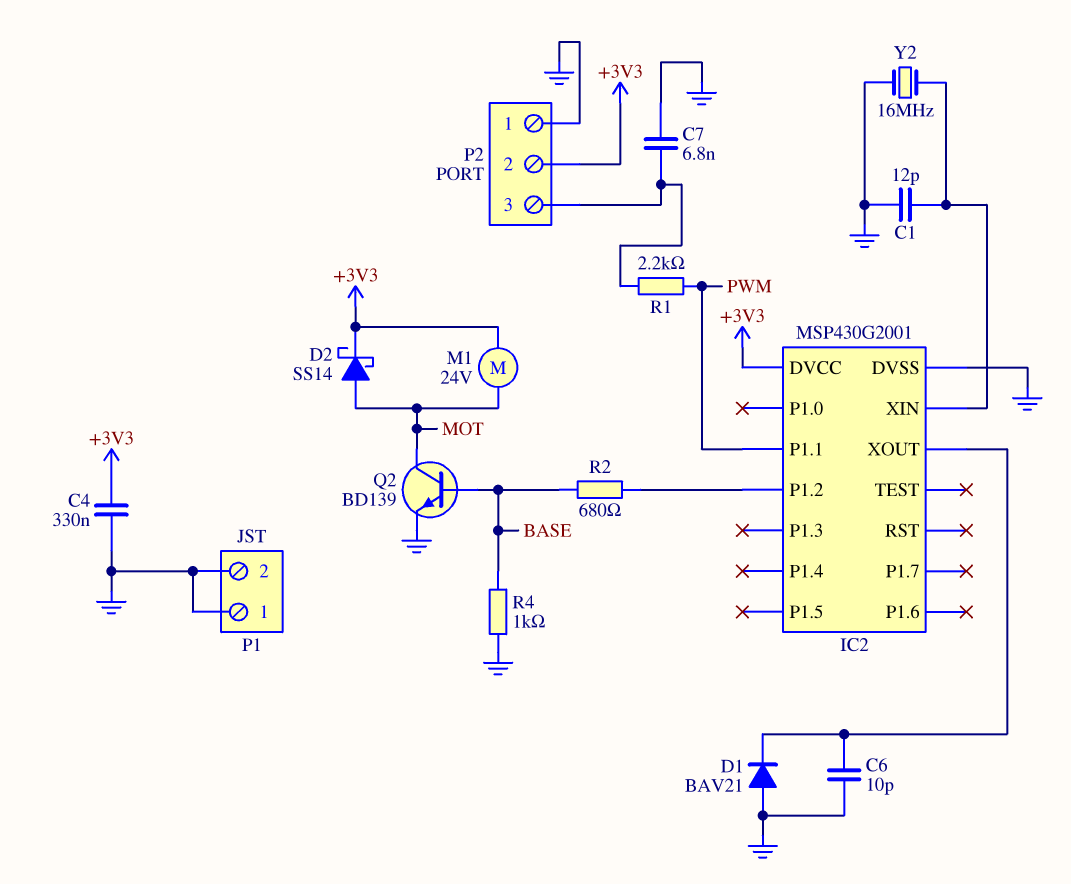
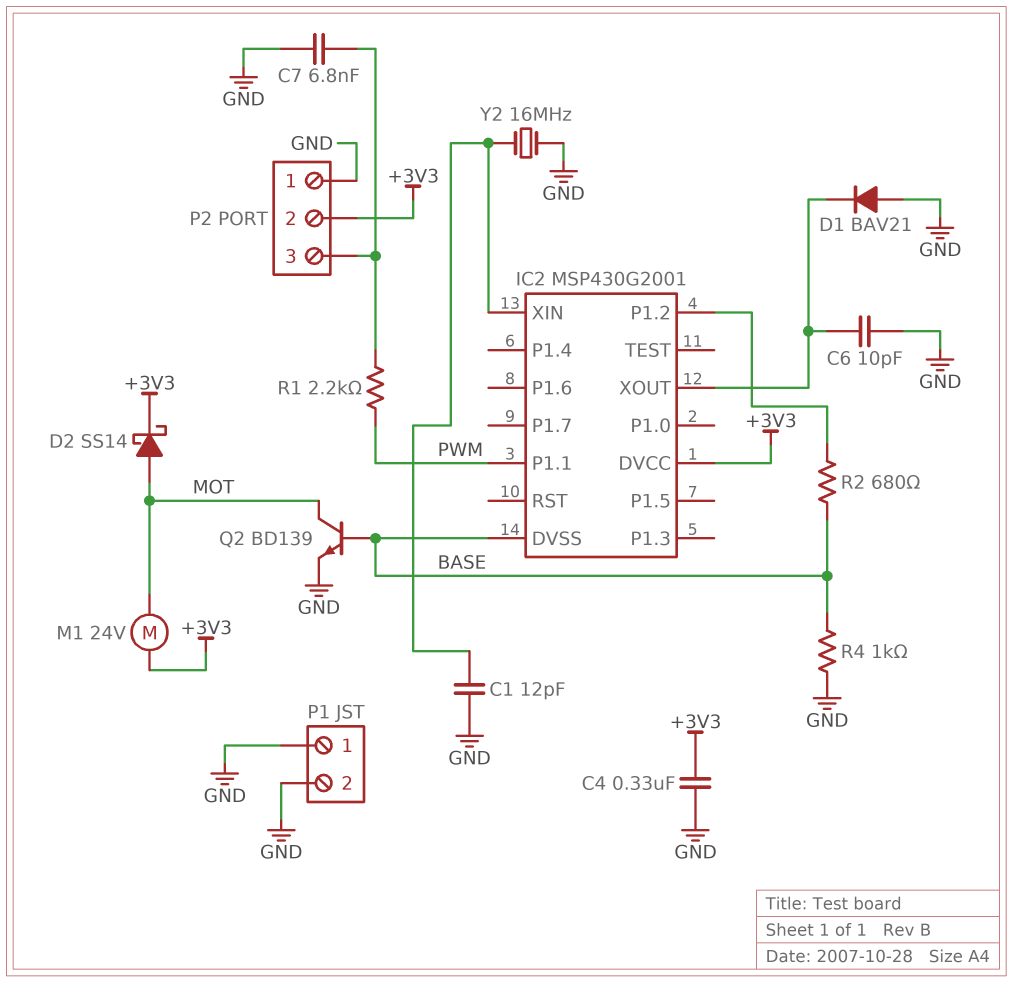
IC2 pin DVSS: GND -> BASE

